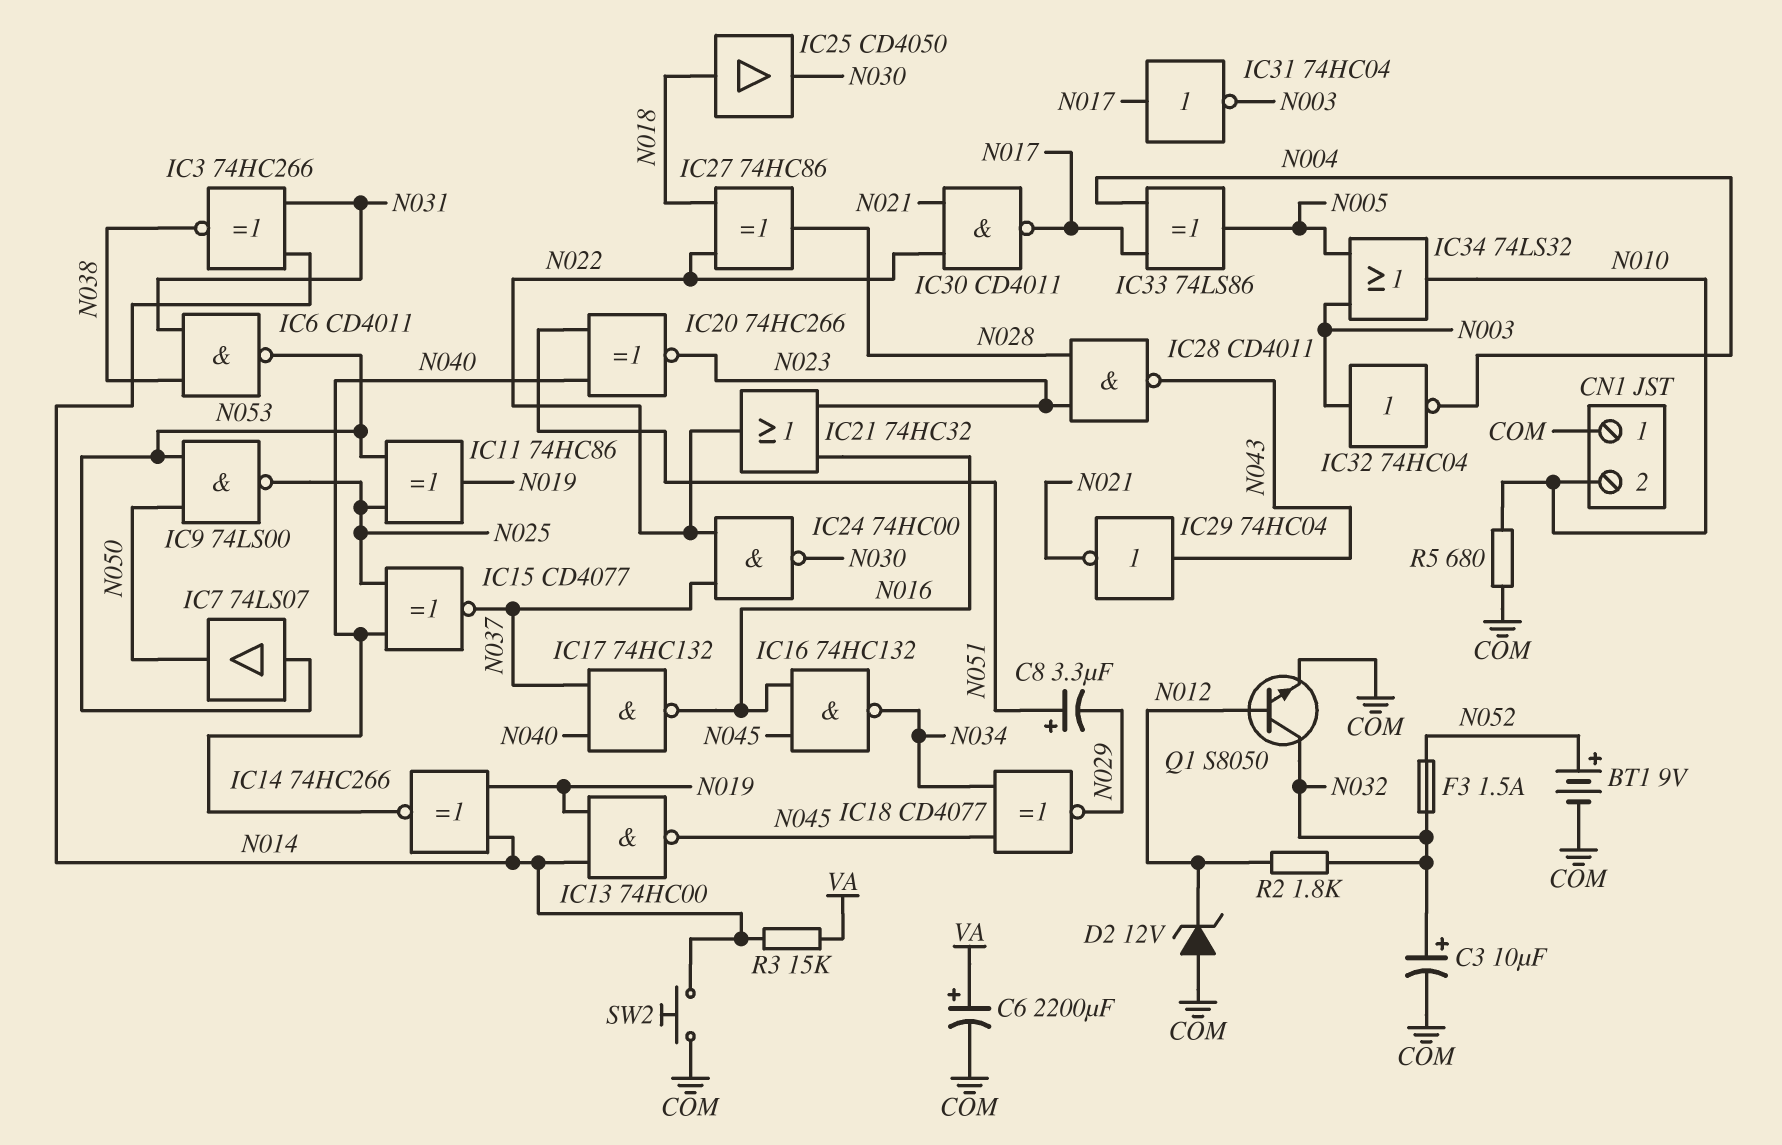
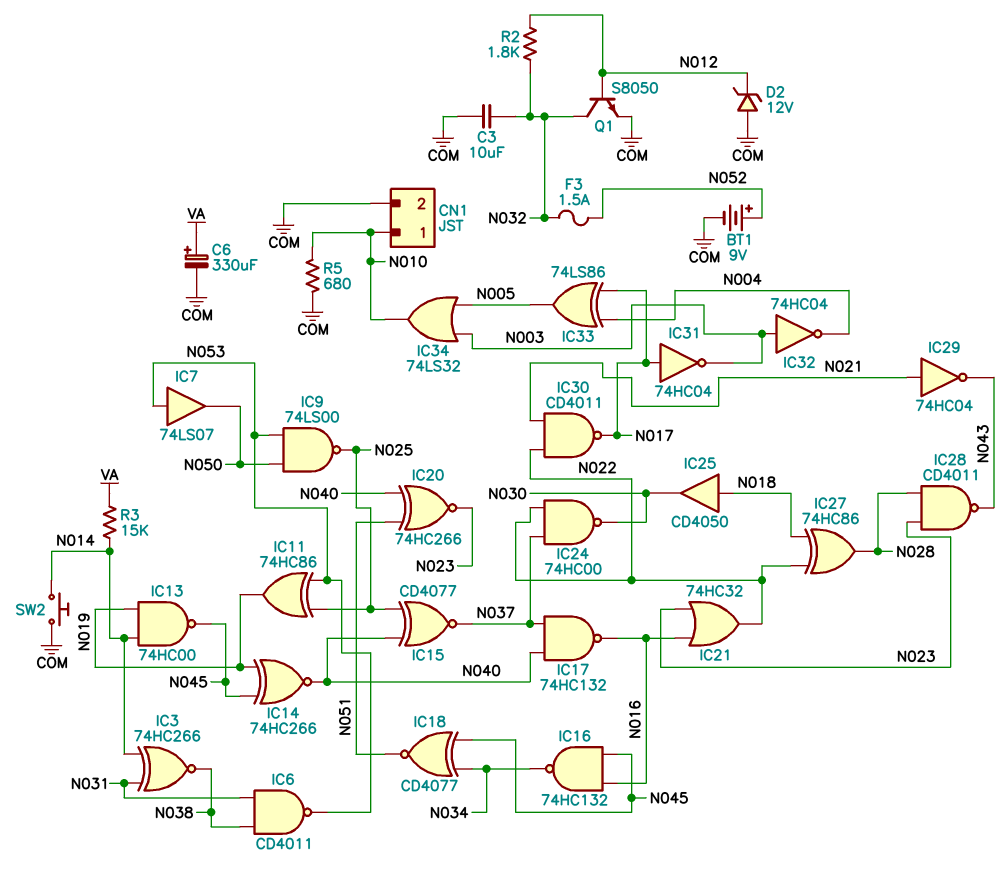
C3: 10uF (plus N032, minus COM) -> 10uF (COM, N032)
C6: 2200uF (plus VA, minus COM) -> 330uF (plus VA, minus COM)
C8: 3.3uF (plus N051, minus N029) -> none
CN1 pin 1: COM -> N010
CN1 pin 2: N010 -> COM
IC14: XNOR 74HC266 (in N014, in N019, out N040) -> XNOR 74HC266 (in N019, in N045, out N040)
IC18: XNOR CD4077 (in N034, in N045, out N029) -> XNOR CD4077 (in N034, in N045, out N051)
IC29: NOT 74HC04 (in N043, out N021) -> NOT 74HC04 (in N021, out N043)

